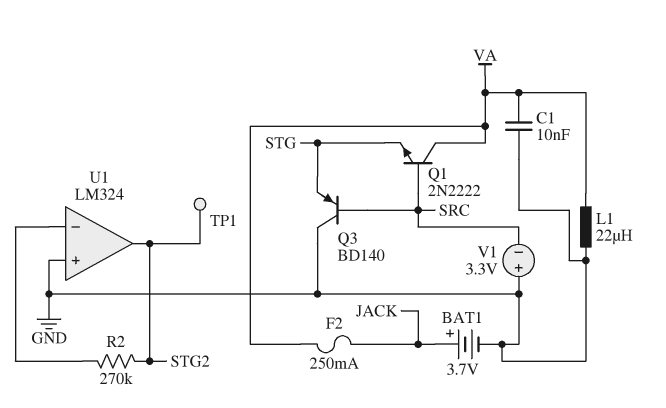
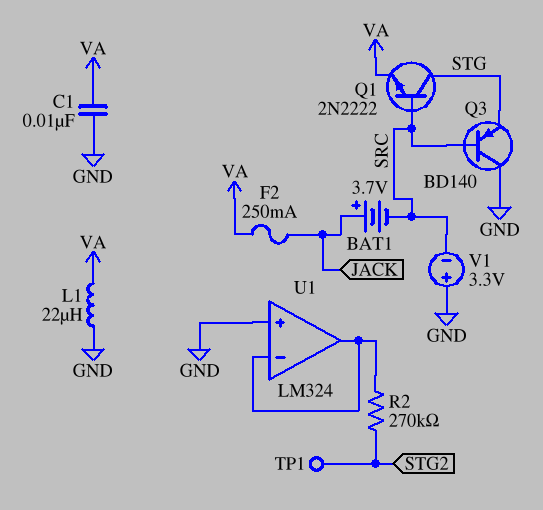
BAT1: 3.7V (plus JACK, minus GND) -> 3.7V (plus JACK, minus SRC)
Q1: NPN 2N2222 (B SRC, C VA, E STG) -> NPN 2N2222 (B SRC, C STG, E VA)
U1 pin out: STG2 -> U1/in-

